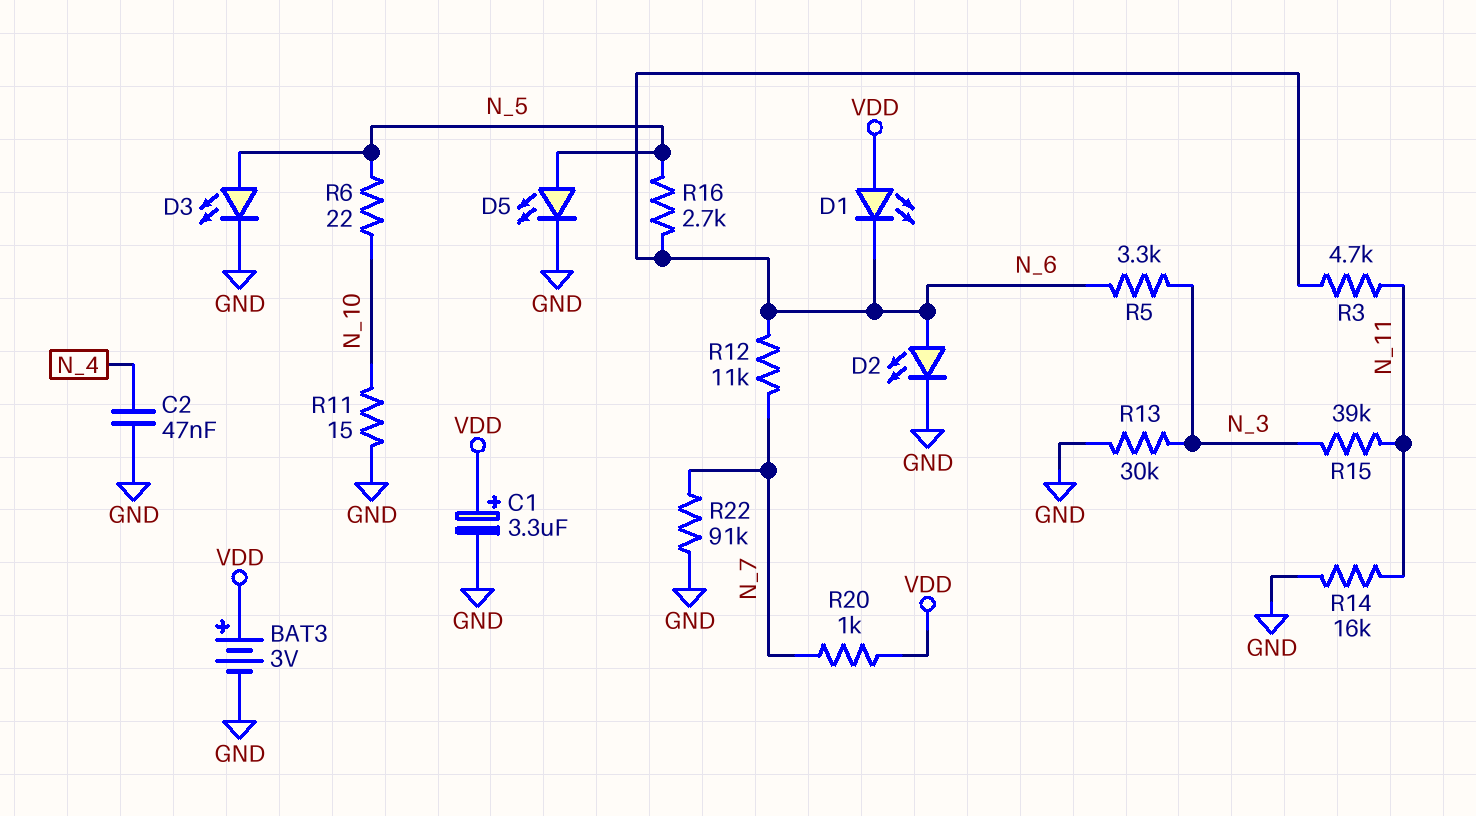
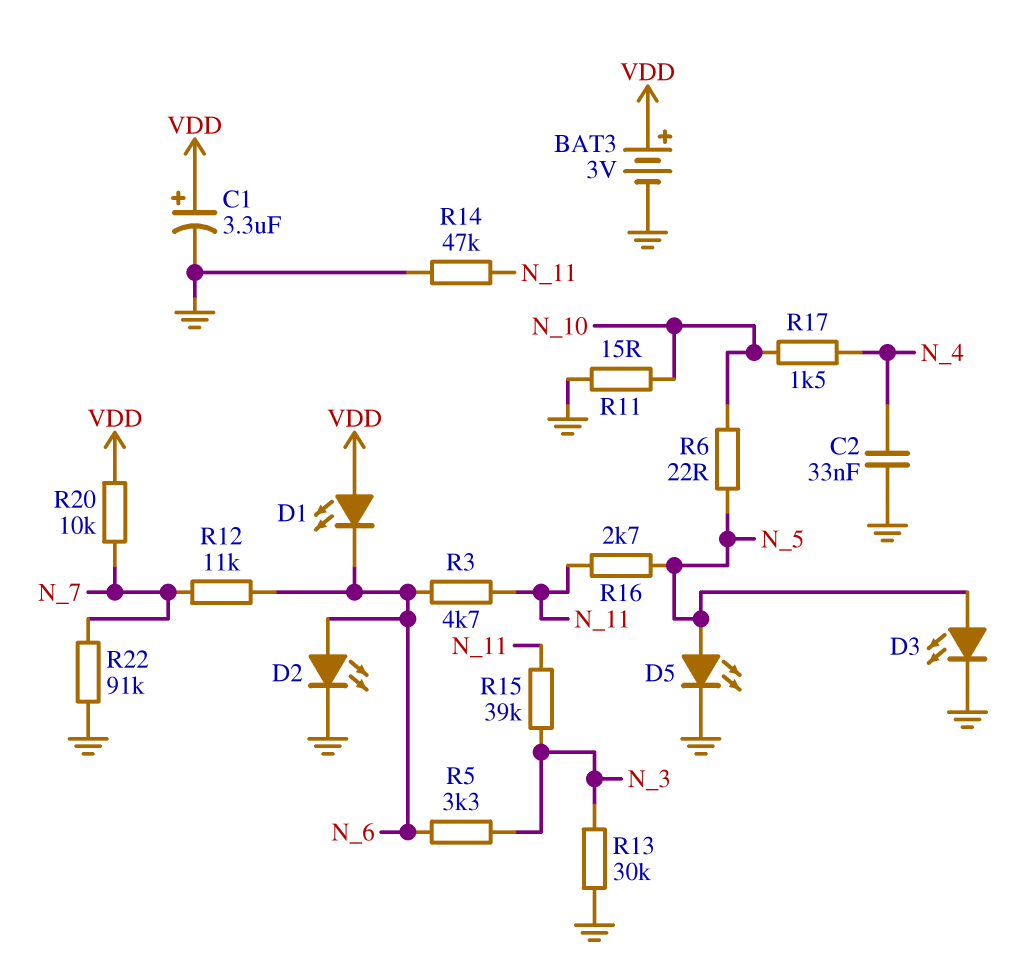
C2: 47nF (GND, N_4) -> 33nF (GND, N_4)
R14: 16k (GND, N_11) -> 47k (GND, N_11)
R16: 2.7k (N_5, N_6) -> 2.7k (N_5, N_11)
R17: none -> 1.5k (N_4, N_10)
R20: 1k (N_7, VDD) -> 10k (N_7, VDD)

